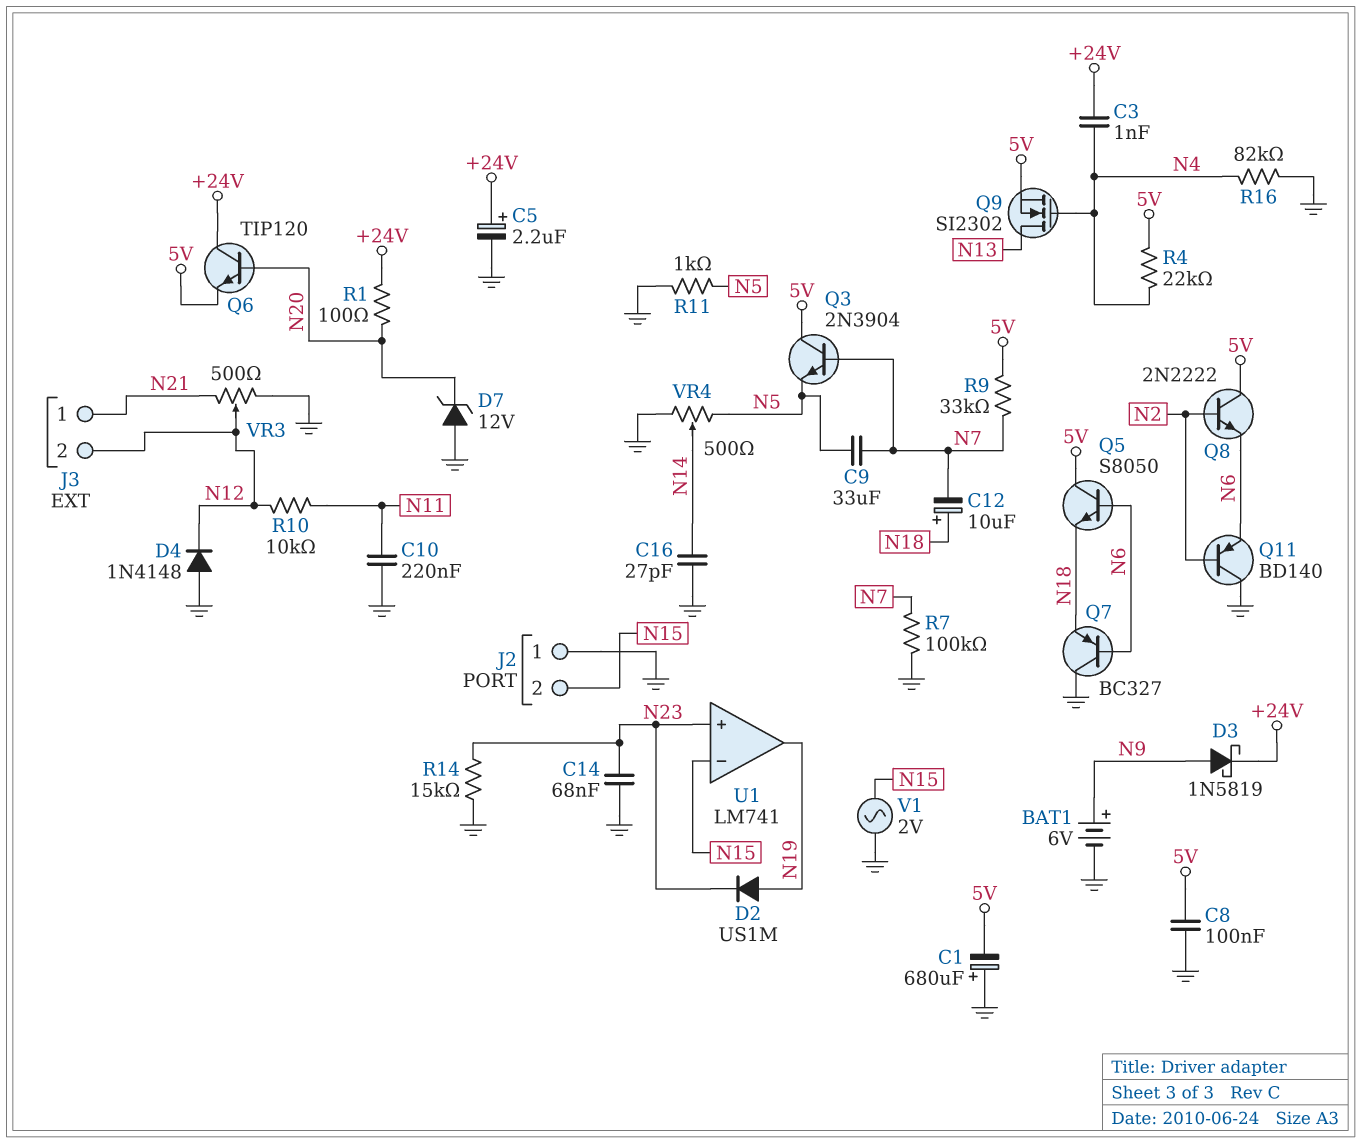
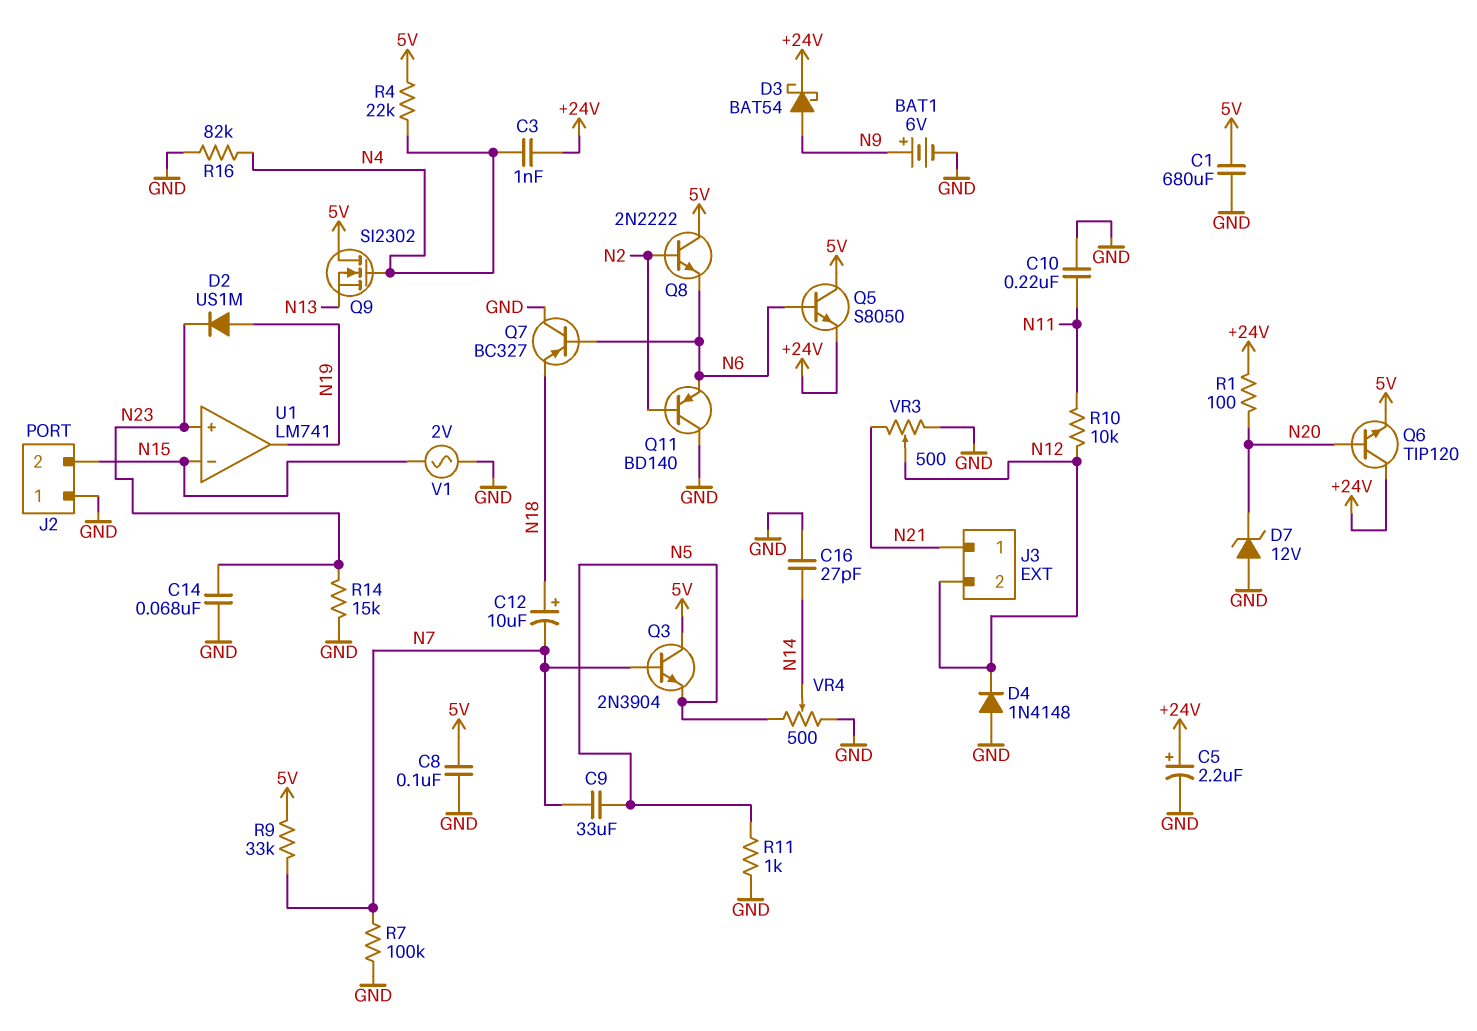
C1: 680uF (plus GND, minus 5V) -> 680uF (5V, GND)
D3: schottky 1N5819 (A N9, K +24V) -> schottky BAT54 (A N9, K +24V)
Q5: NPN S8050 (B N6, C 5V, E N18) -> NPN S8050 (B N6, C 5V, E +24V)
Q9: NMOS SI2302 (G N4, D N13, S 5V) -> NMOS SI2302 (G N4, D 5V, S N13)

